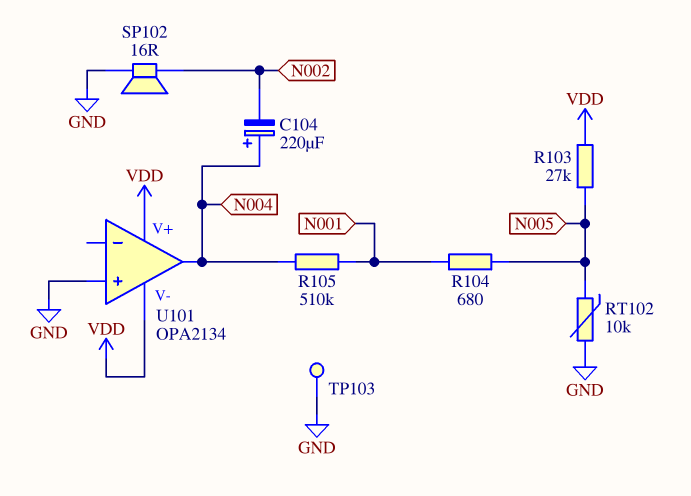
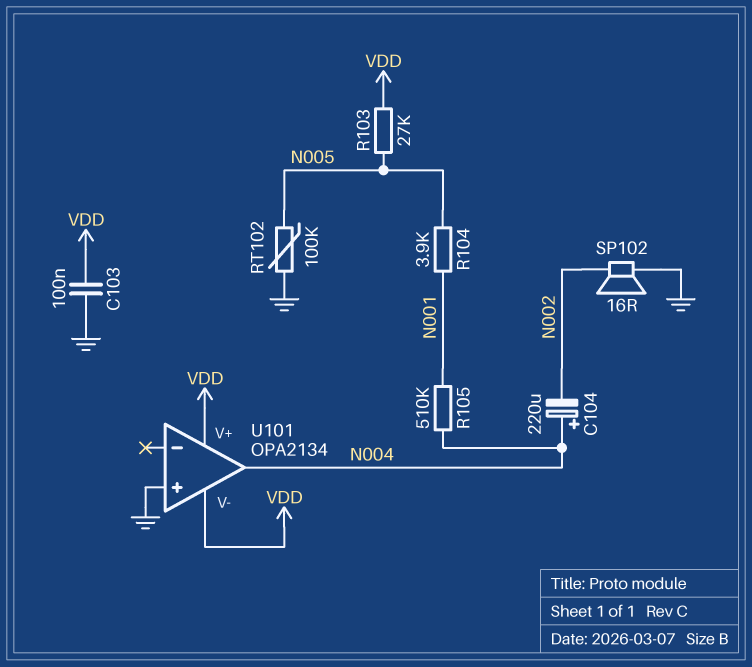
C103: none -> 100nF (GND, VDD)
R104: 680 (N001, N005) -> 3.9k (N001, N005)
RT102: 10k (GND, N005) -> 100k (GND, N005)
TP103: test point (GND) -> none

